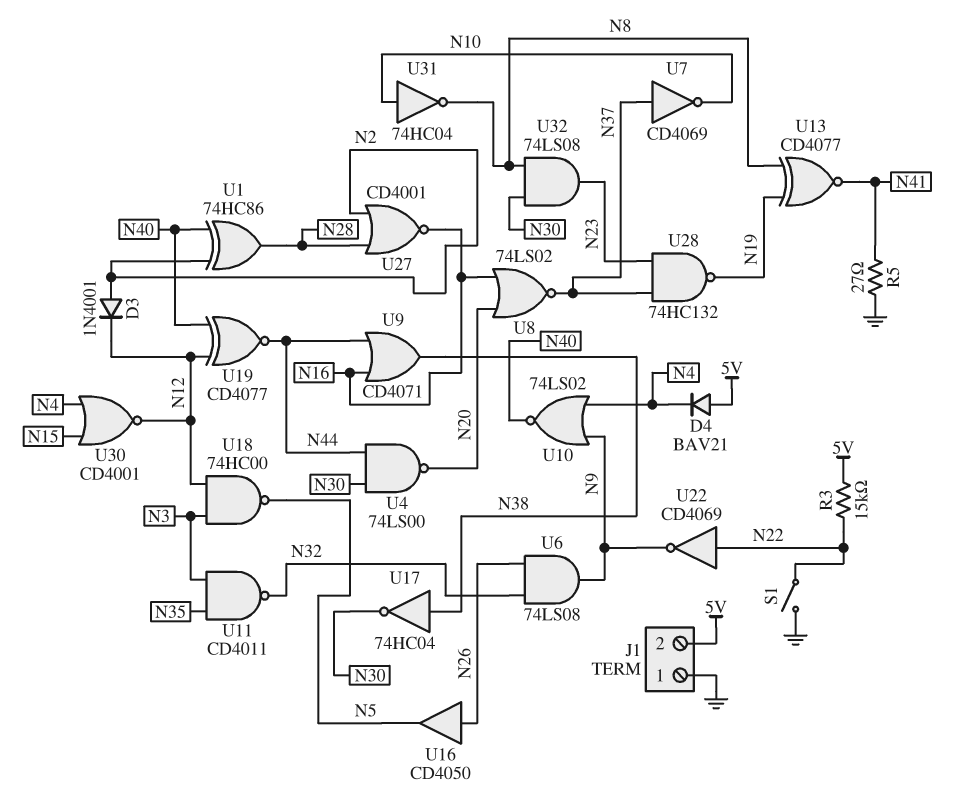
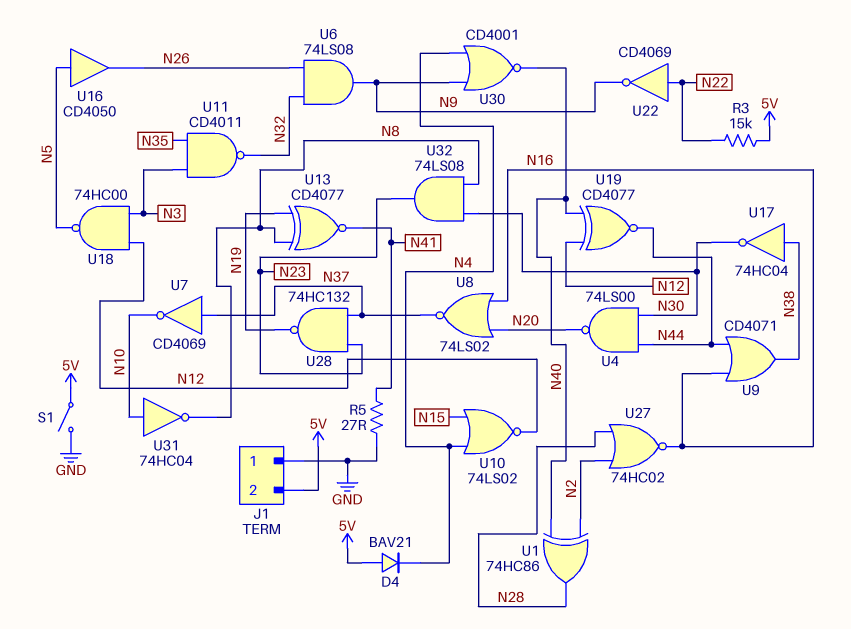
D3: diode 1N4001 (A N2, K N12) -> none
S1: switch (GND, N22) -> switch (5V, GND)
U10: NOR 74LS02 (in N4, in N9, out N40) -> NOR 74LS02 (in N4, in N15, out N12)
U16: buffer CD4050 (in N26, out N5) -> buffer CD4050 (in N5, out N26)
U27: NOR CD4001 (in N2, in N28, out N16) -> NOR 74HC02 (in N2, in N28, out N16)
U30: NOR CD4001 (in N4, in N15, out N12) -> NOR CD4001 (in N4, in N9, out N40)

